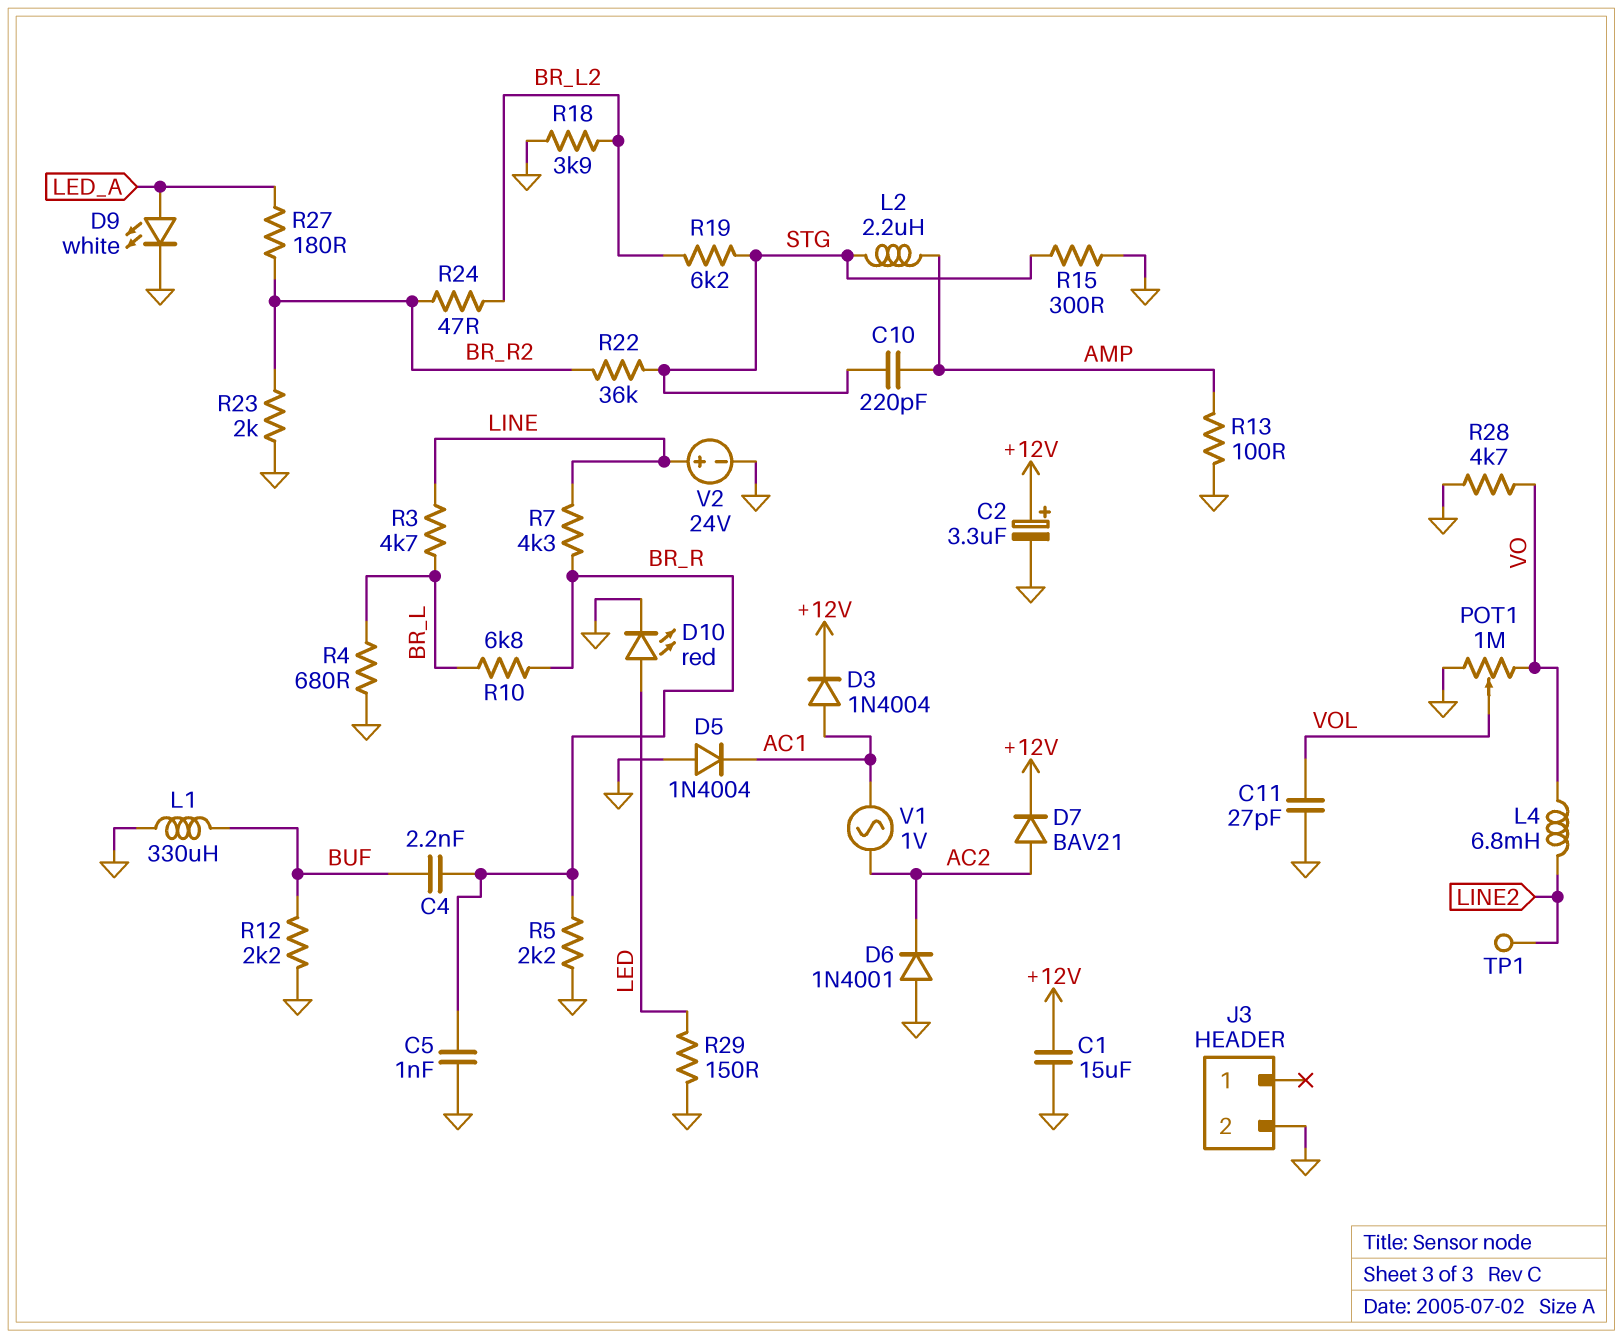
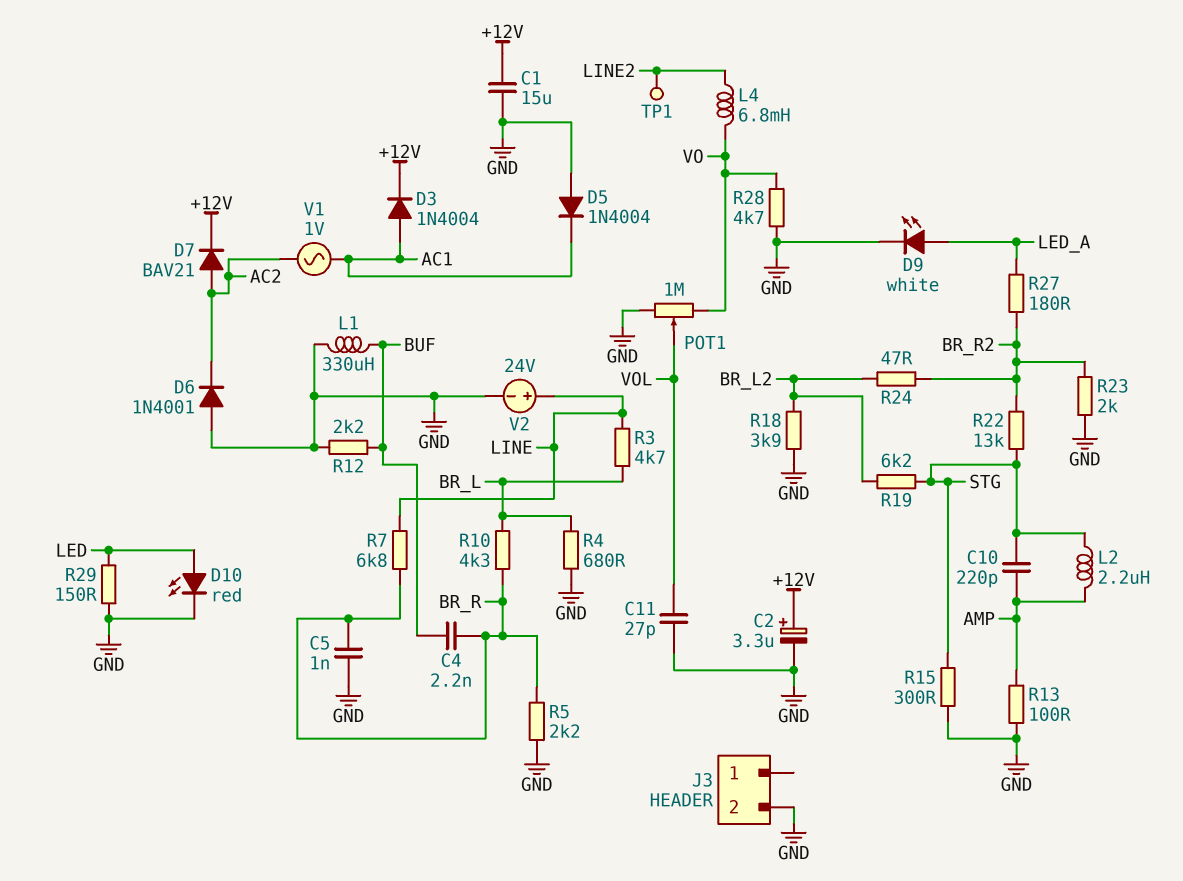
R7: 4.3k (BR_R, LINE) -> 6.8k (BR_R, LINE)
R10: 6.8k (BR_L, BR_R) -> 4.3k (BR_L, BR_R)
R22: 36k (BR_R2, STG) -> 13k (BR_R2, STG)

